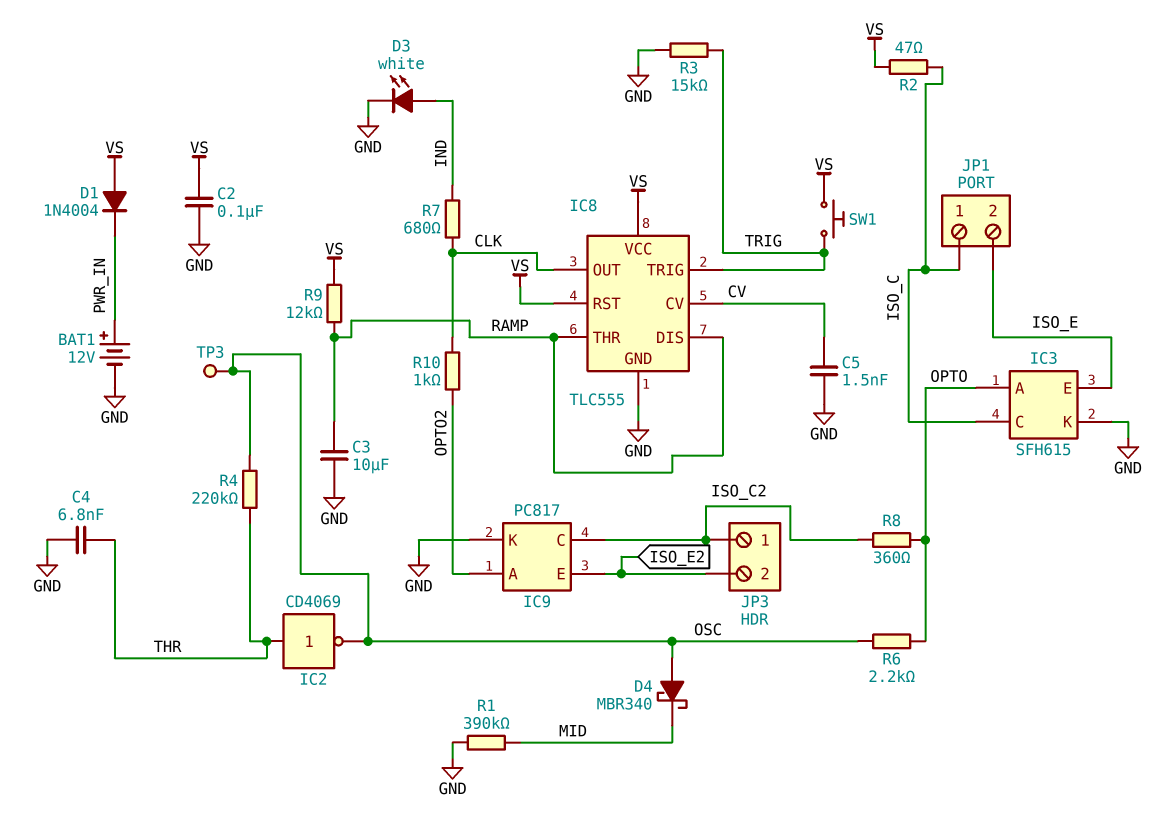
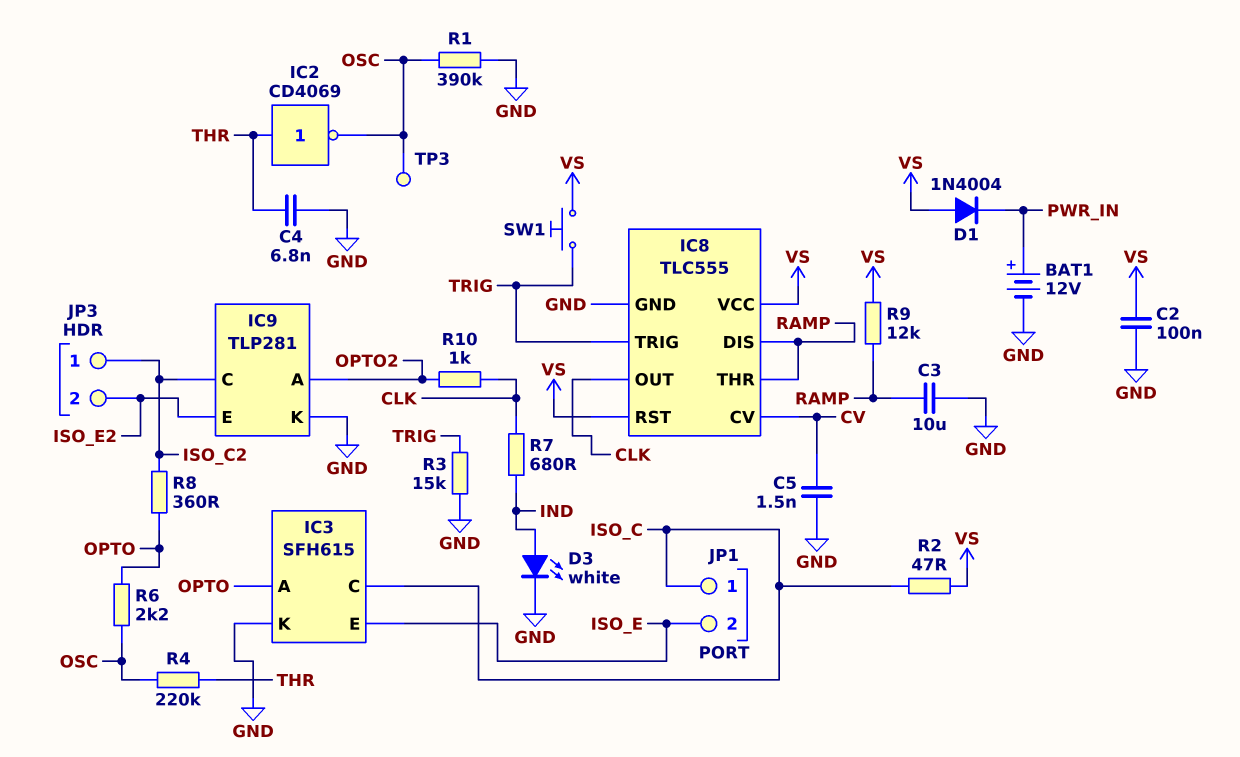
D4: schottky MBR340 (A OSC, K MID) -> none
IC9: PC817 -> TLP281
R1: 390k (GND, MID) -> 390k (GND, OSC)

